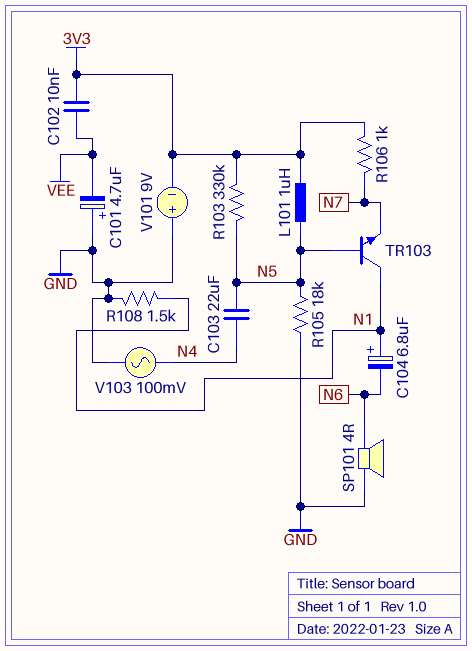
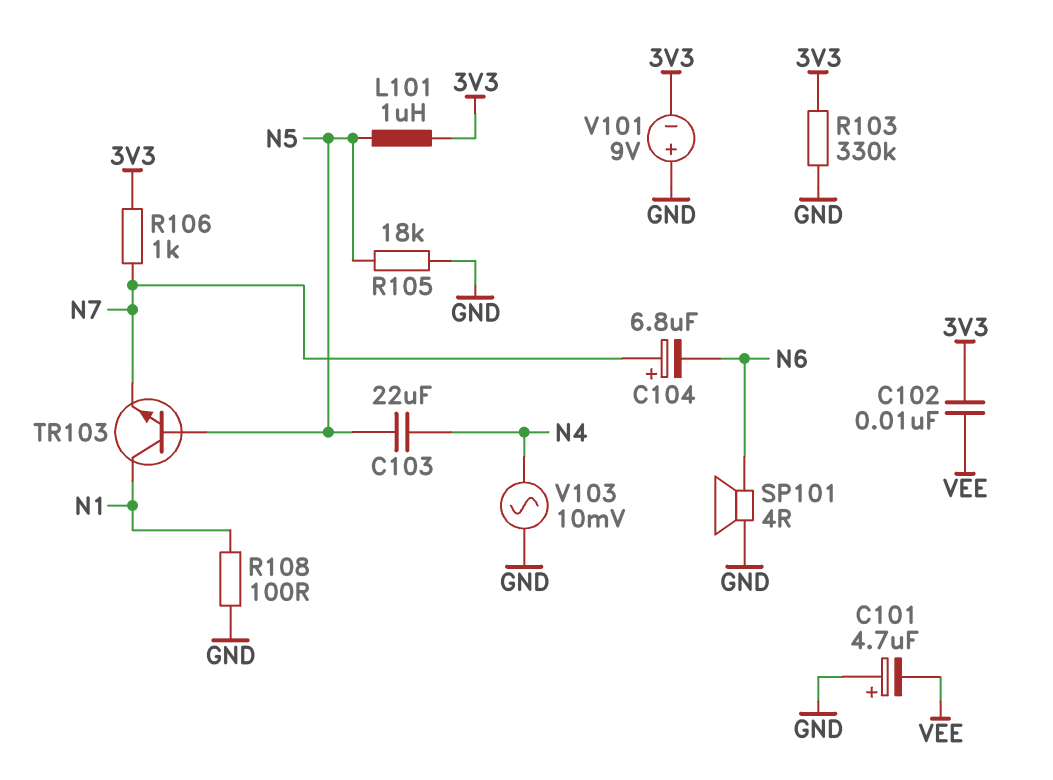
C104: 6.8uF (plus N1, minus N6) -> 6.8uF (plus N7, minus N6)
R103: 330k (3V3, N5) -> 330k (3V3, GND)
R108: 1.5k (GND, N1) -> 100 (GND, N1)
V103: AC 100mV (GND, N4) -> AC 10mV (GND, N4)

